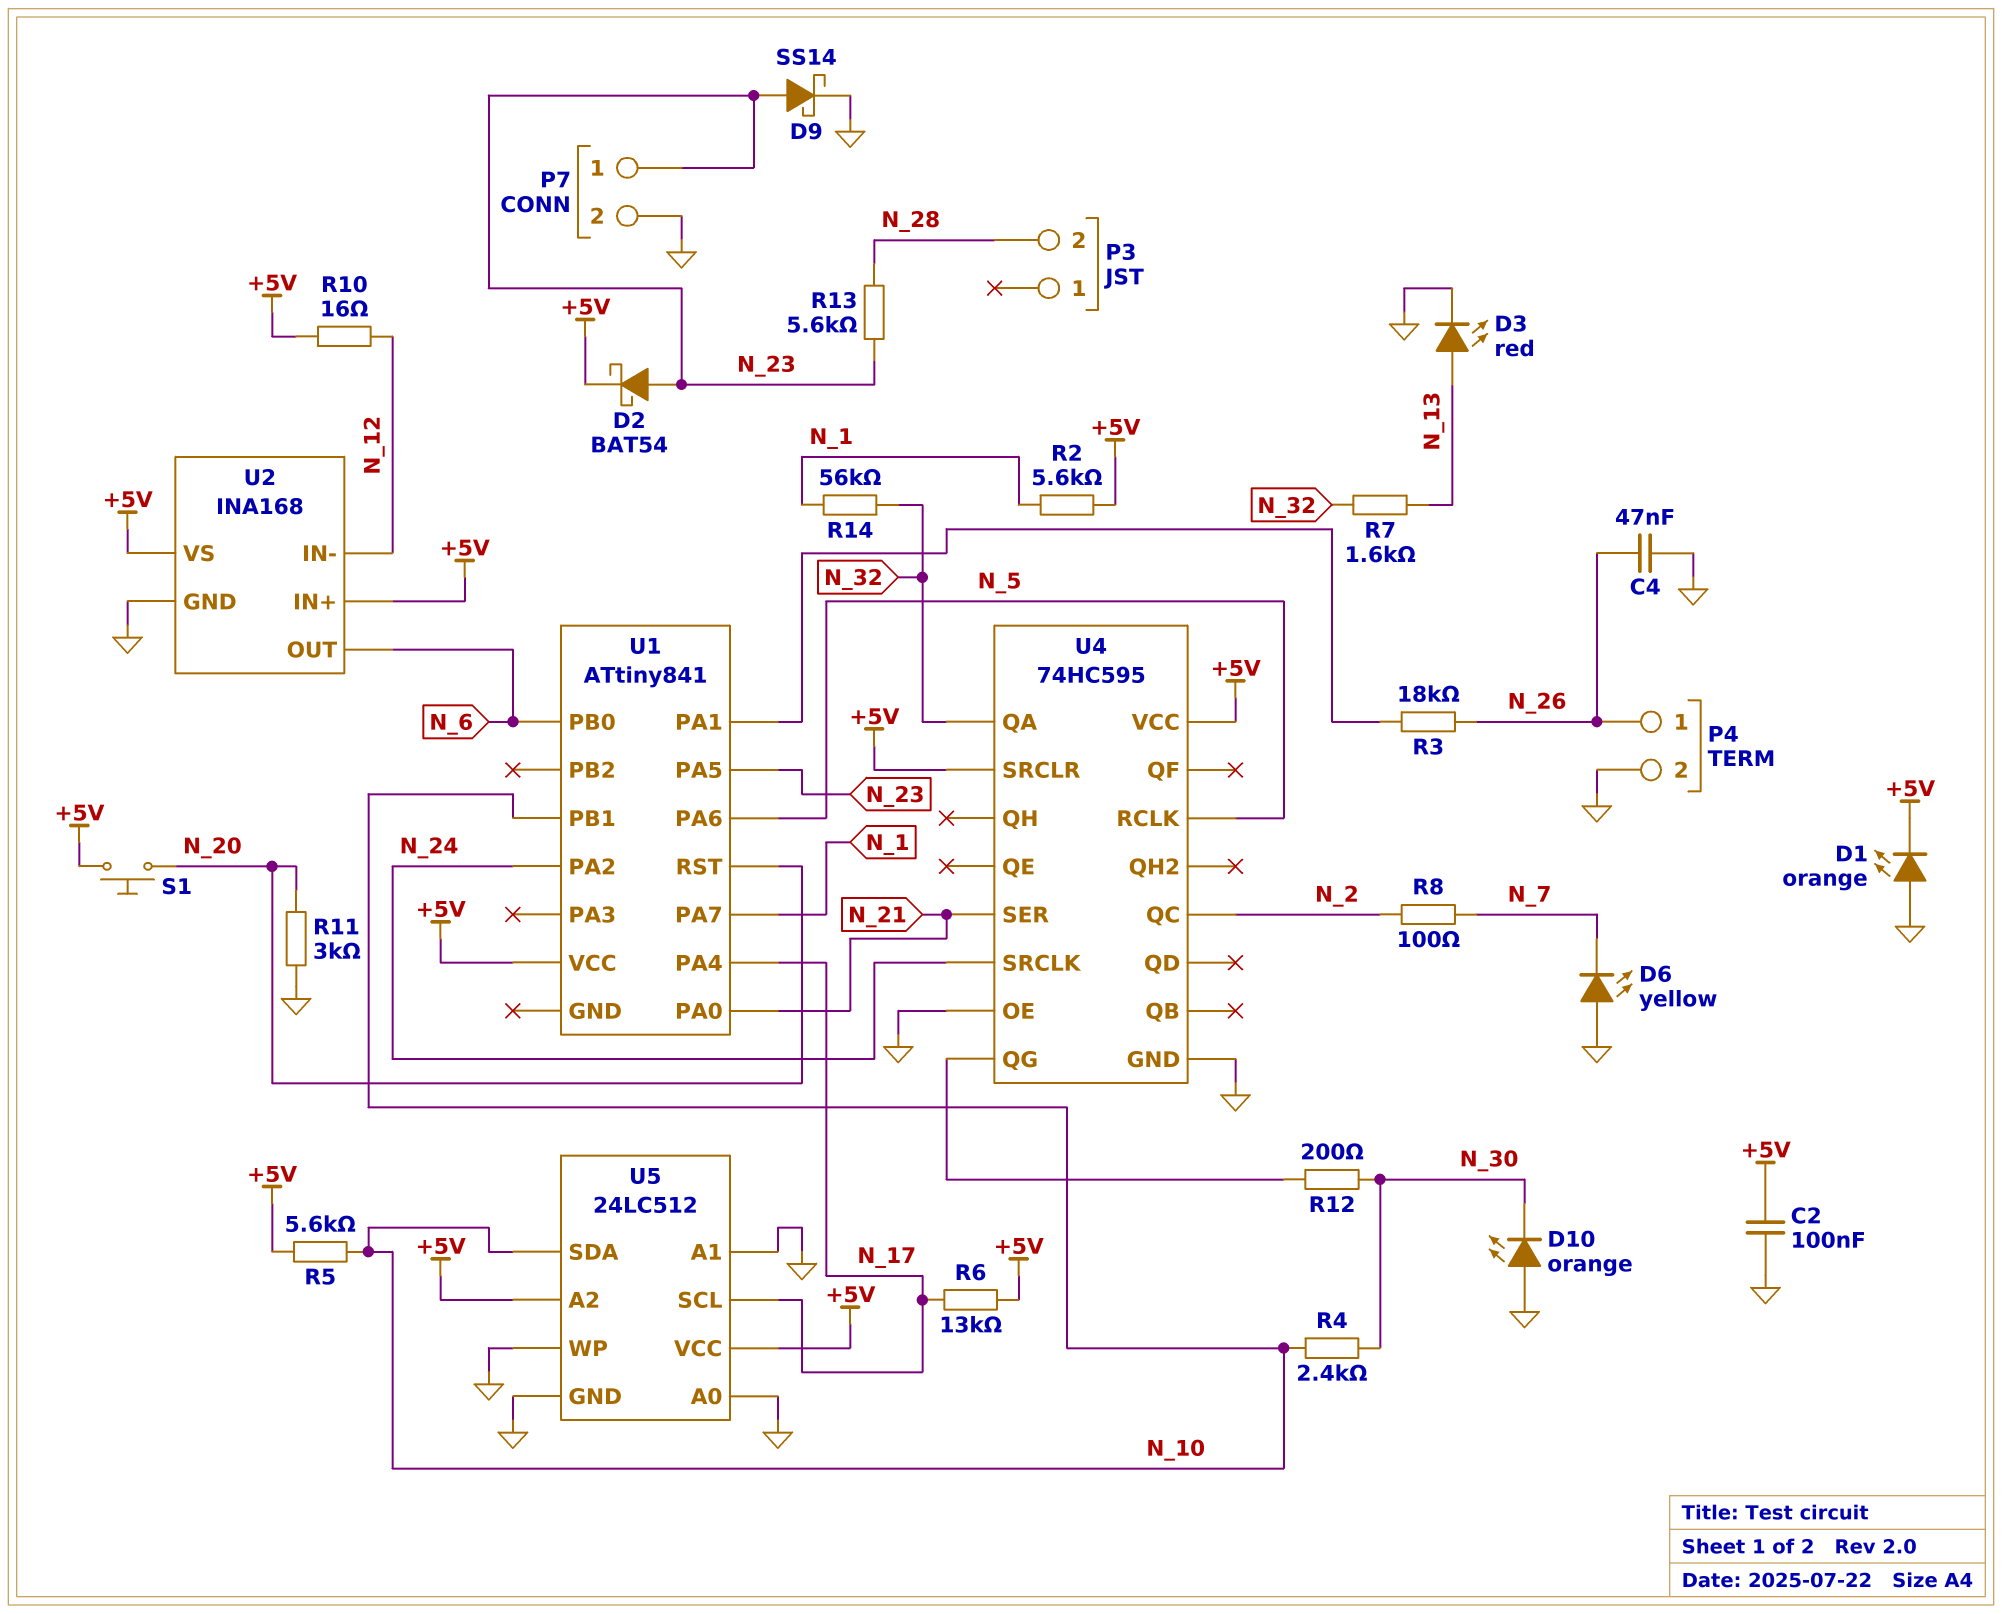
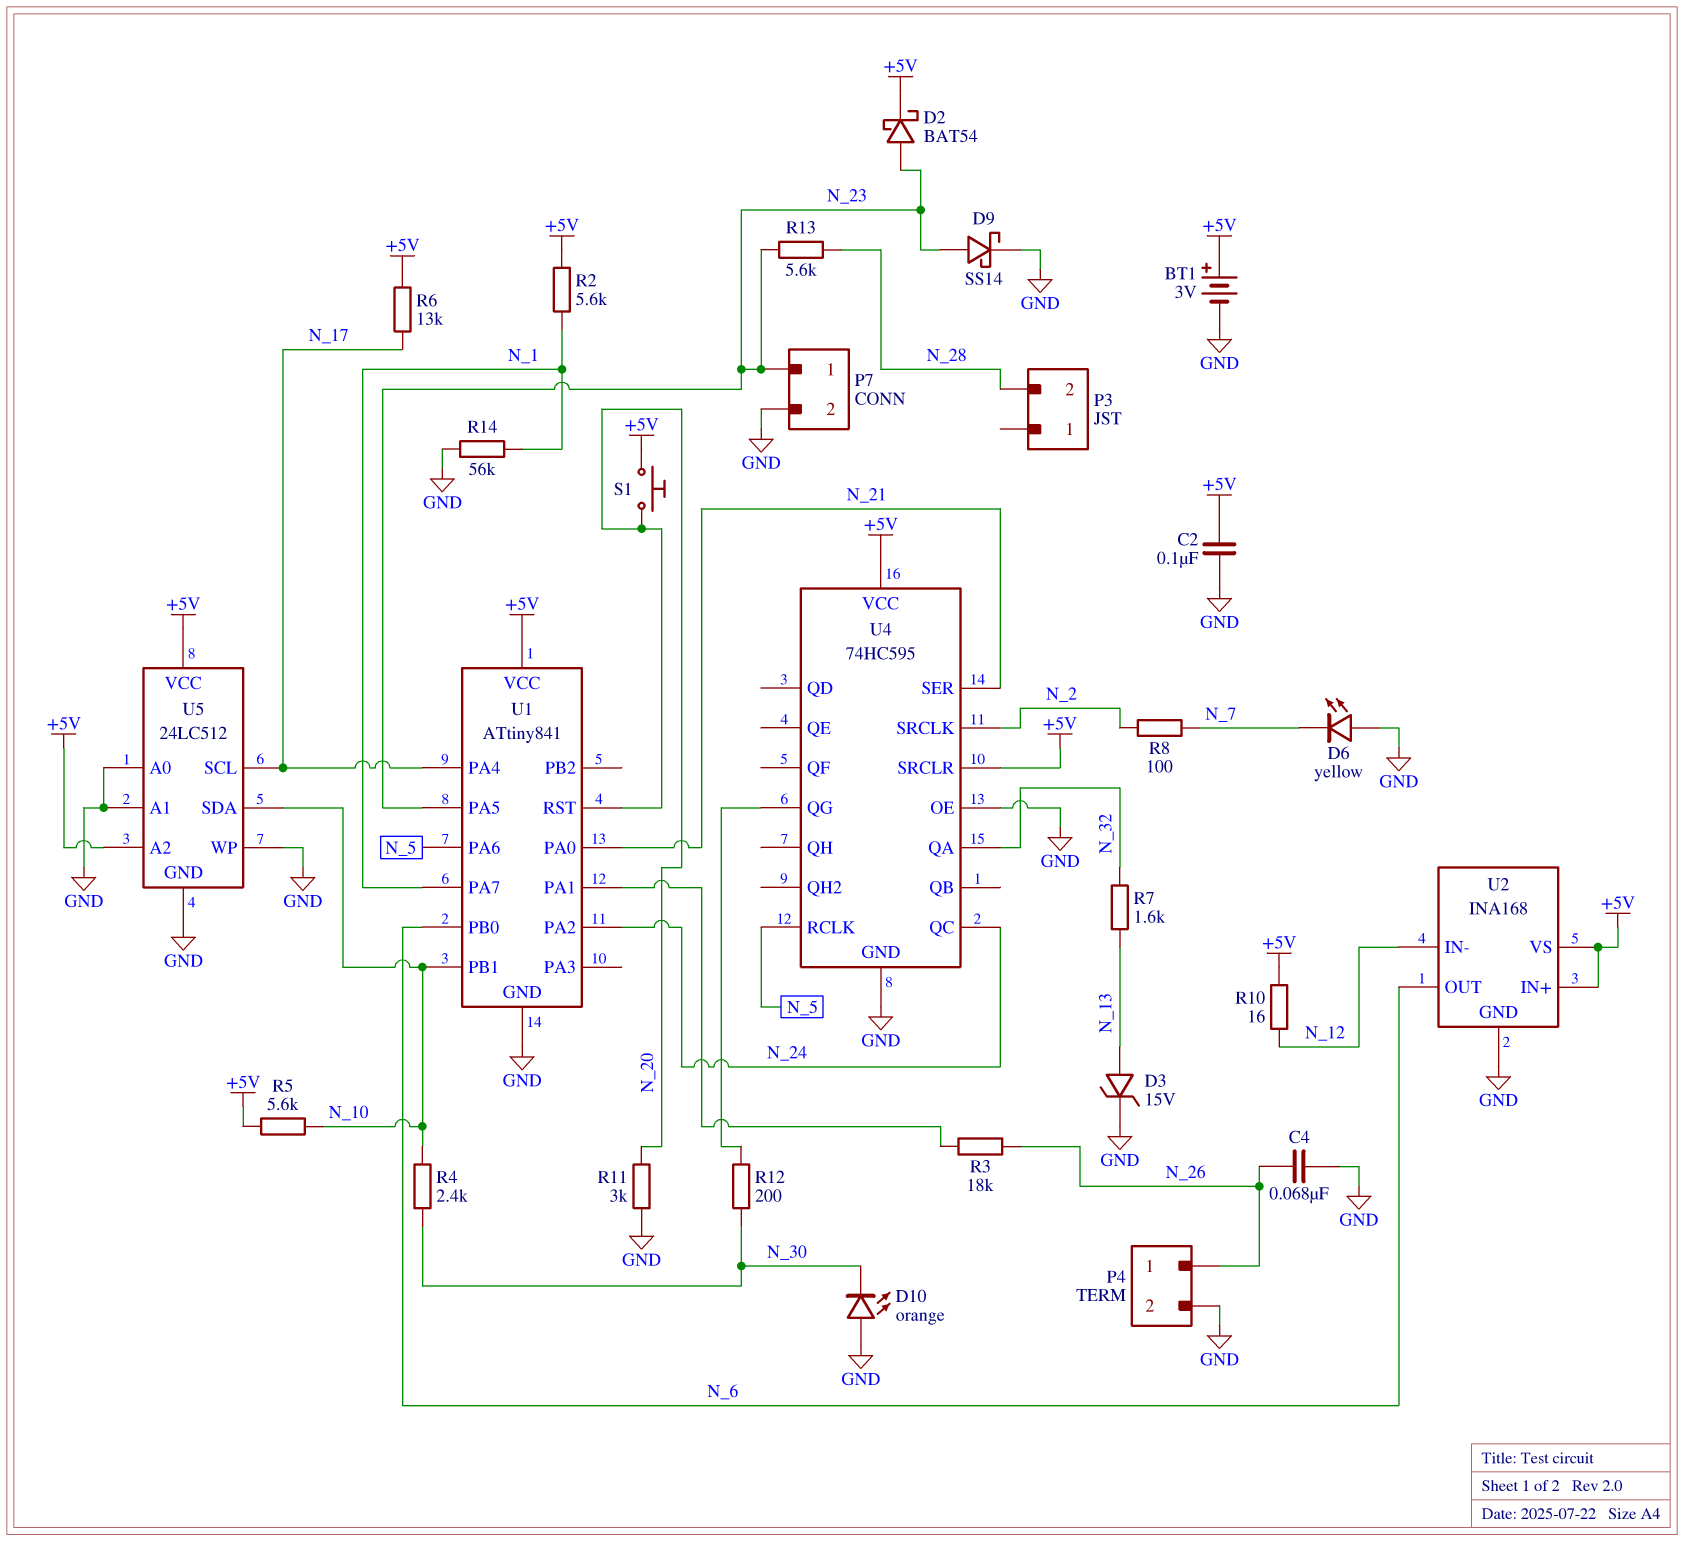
BT1: none -> 3V (plus +5V, minus GND)
C4: 47nF (GND, N_26) -> 68nF (GND, N_26)
D1: LED orange (A GND, K +5V) -> none
D3: LED red (A N_13, K GND) -> zener 15V (A N_13, K GND)
R14: 56k (N_1, N_32) -> 56k (GND, N_1)
U1 pin GND: none -> GND
U4 pin QC: N_2 -> N_24
U4 pin SRCLK: N_24 -> N_2

